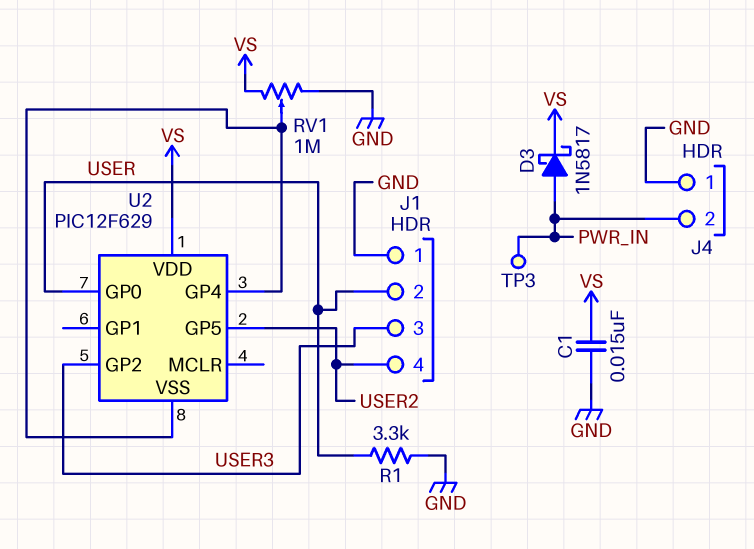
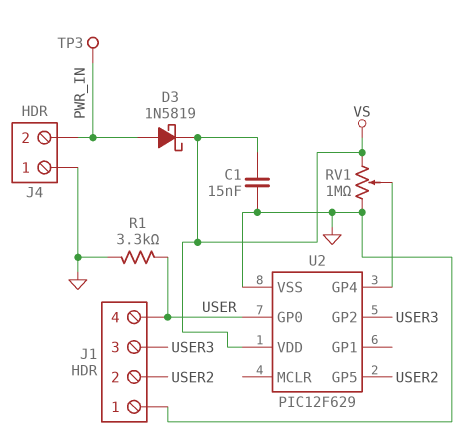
D3: schottky 1N5817 (A PWR_IN, K VS) -> schottky 1N5819 (A PWR_IN, K VS)
J1 pin 2: USER -> USER2
J1 pin 4: USER2 -> USER
U2 pin VSS: U2/GP4 -> GND

